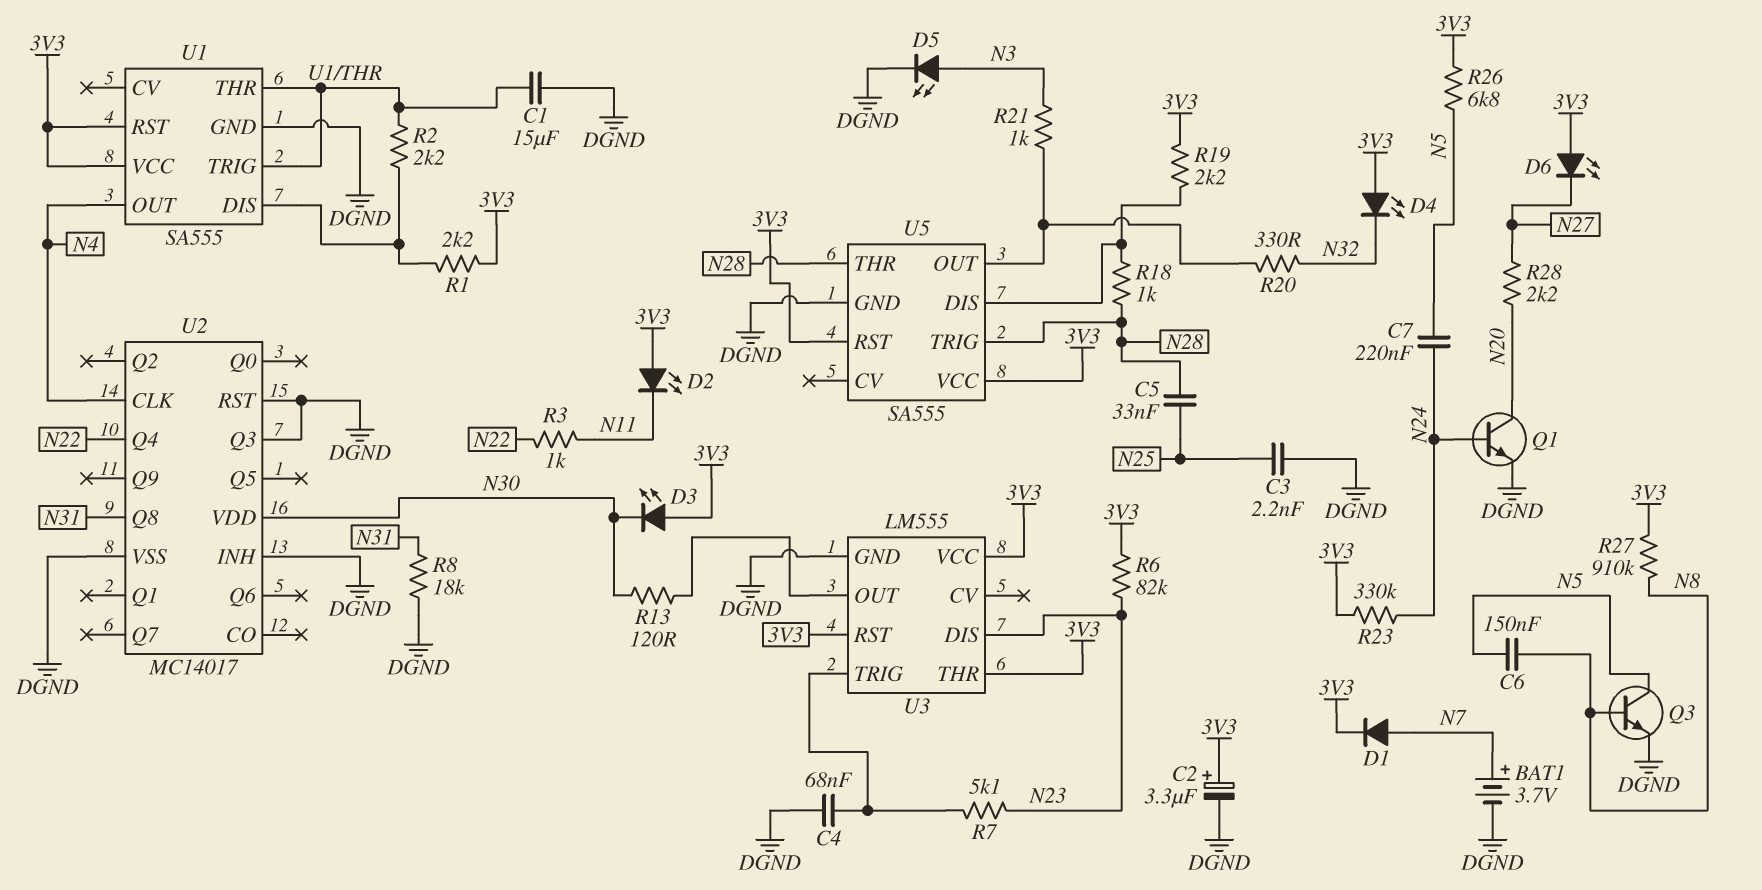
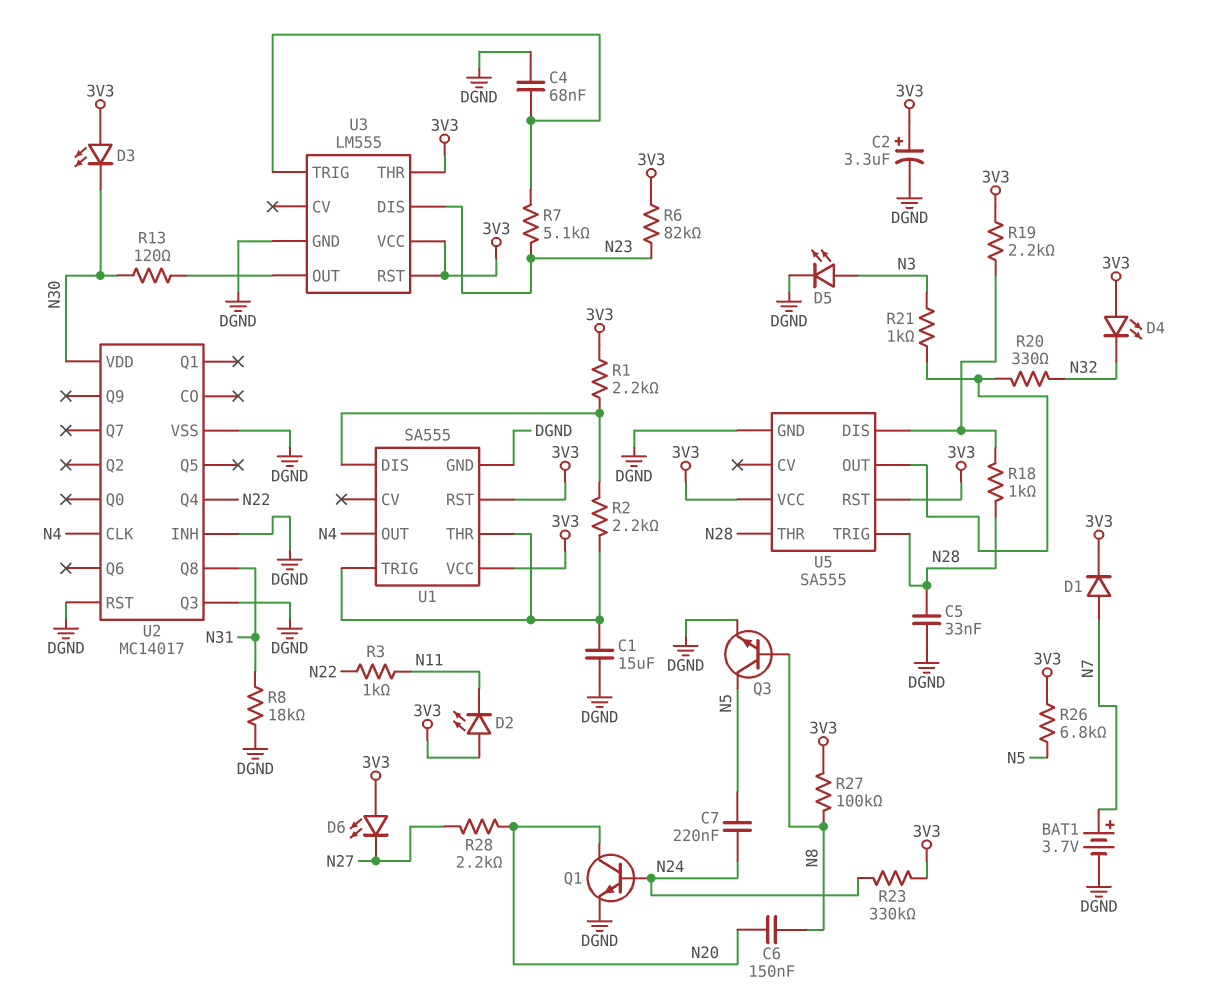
C3: 2.2nF (DGND, N25) -> none
C5: 33nF (N25, N28) -> 33nF (DGND, N28)
C6: 150nF (N5, N8) -> 150nF (N8, N20)
R27: 910k (3V3, N8) -> 100k (3V3, N8)

